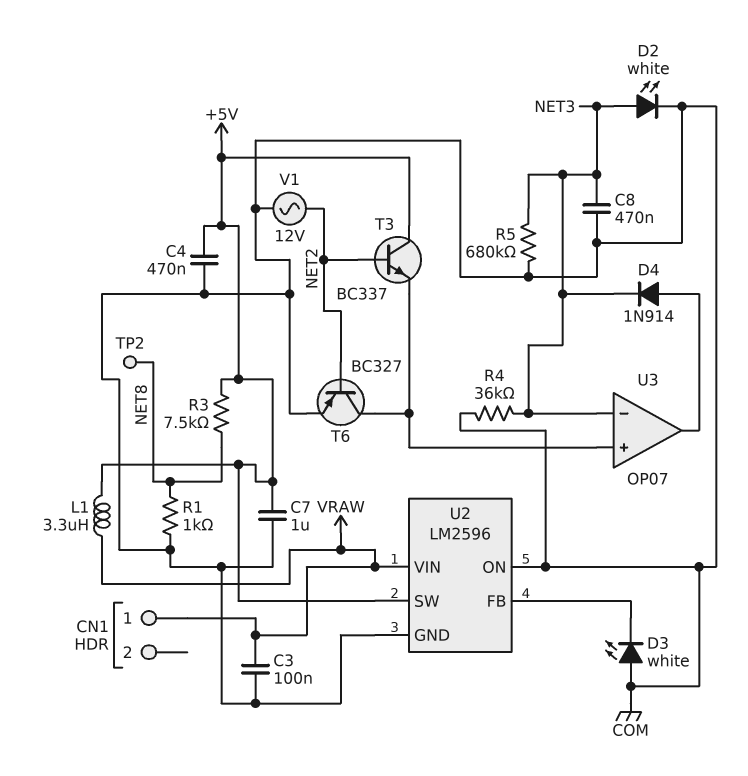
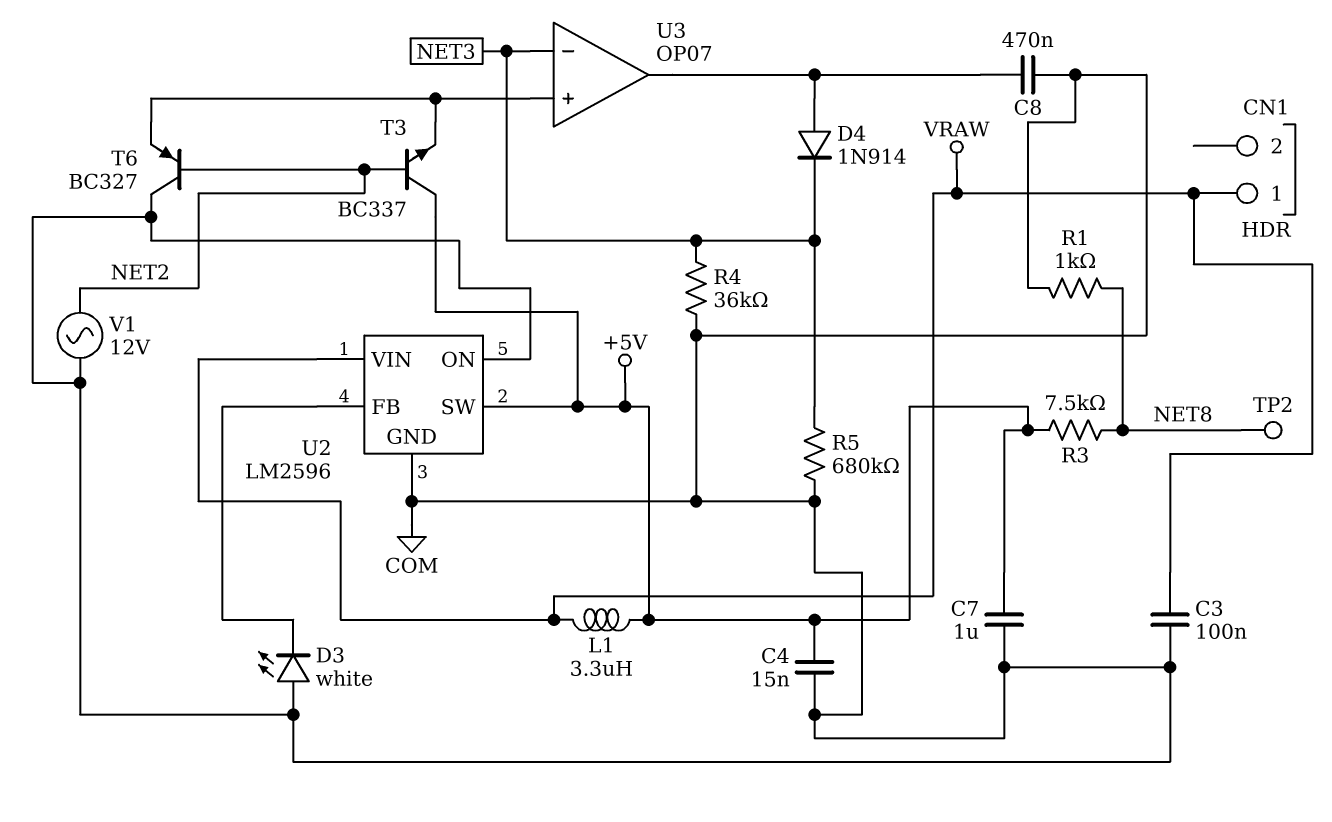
C4: 470nF (+5V, COM) -> 15nF (+5V, COM)
C8: 470nF (COM, NET3) -> 470nF (COM, U3/out)
D2: LED white (A NET3, K COM) -> none
T6: PNP BC327 (B NET2, C U3/in+, E COM) -> PNP BC327 (B NET2, C COM, E U3/in+)

